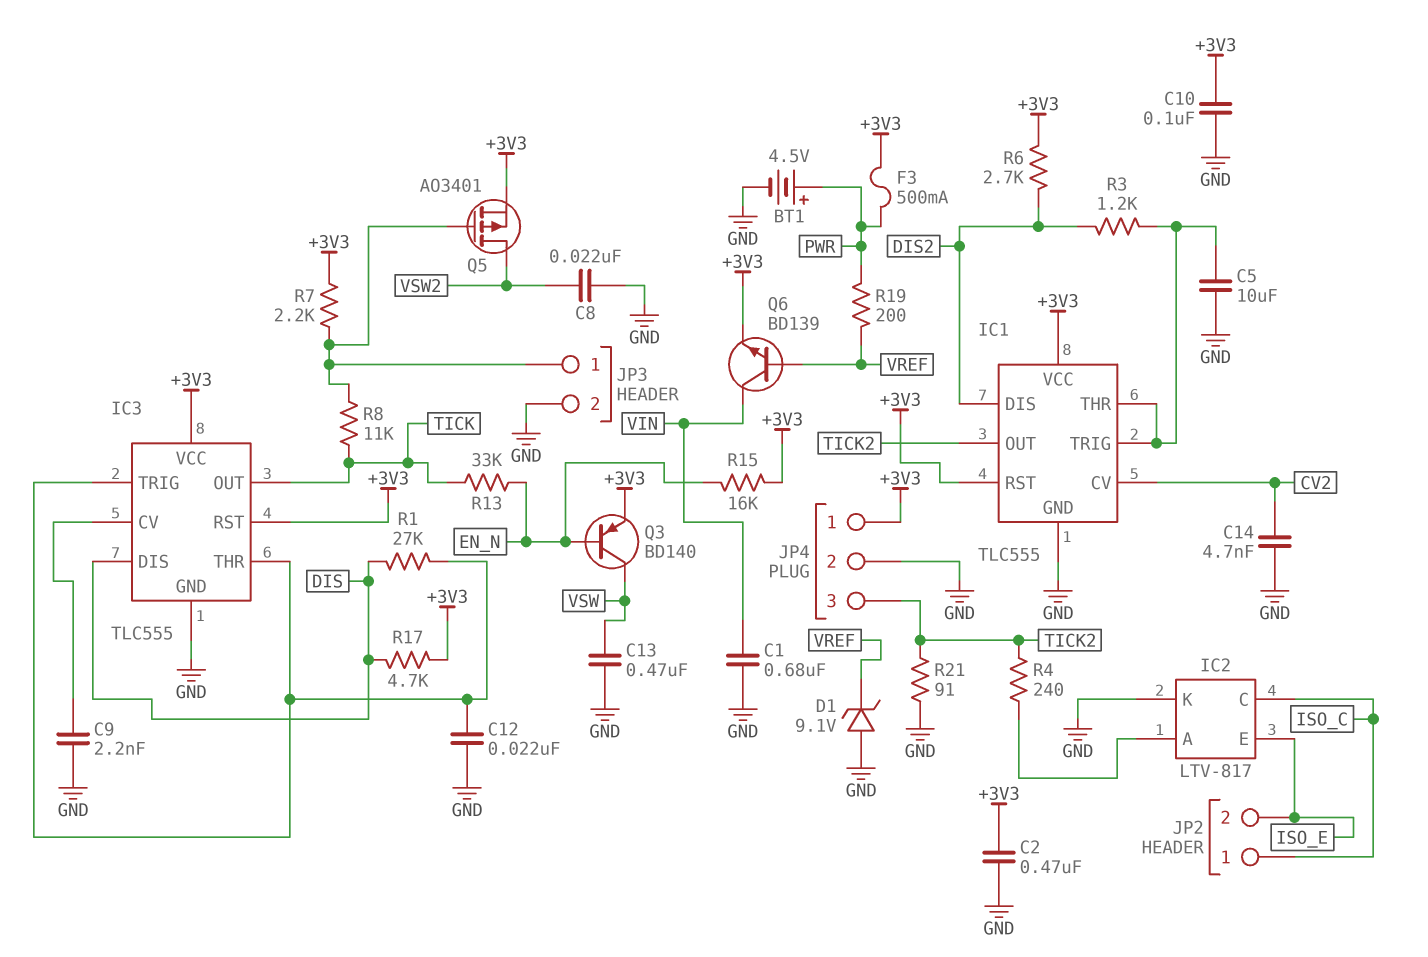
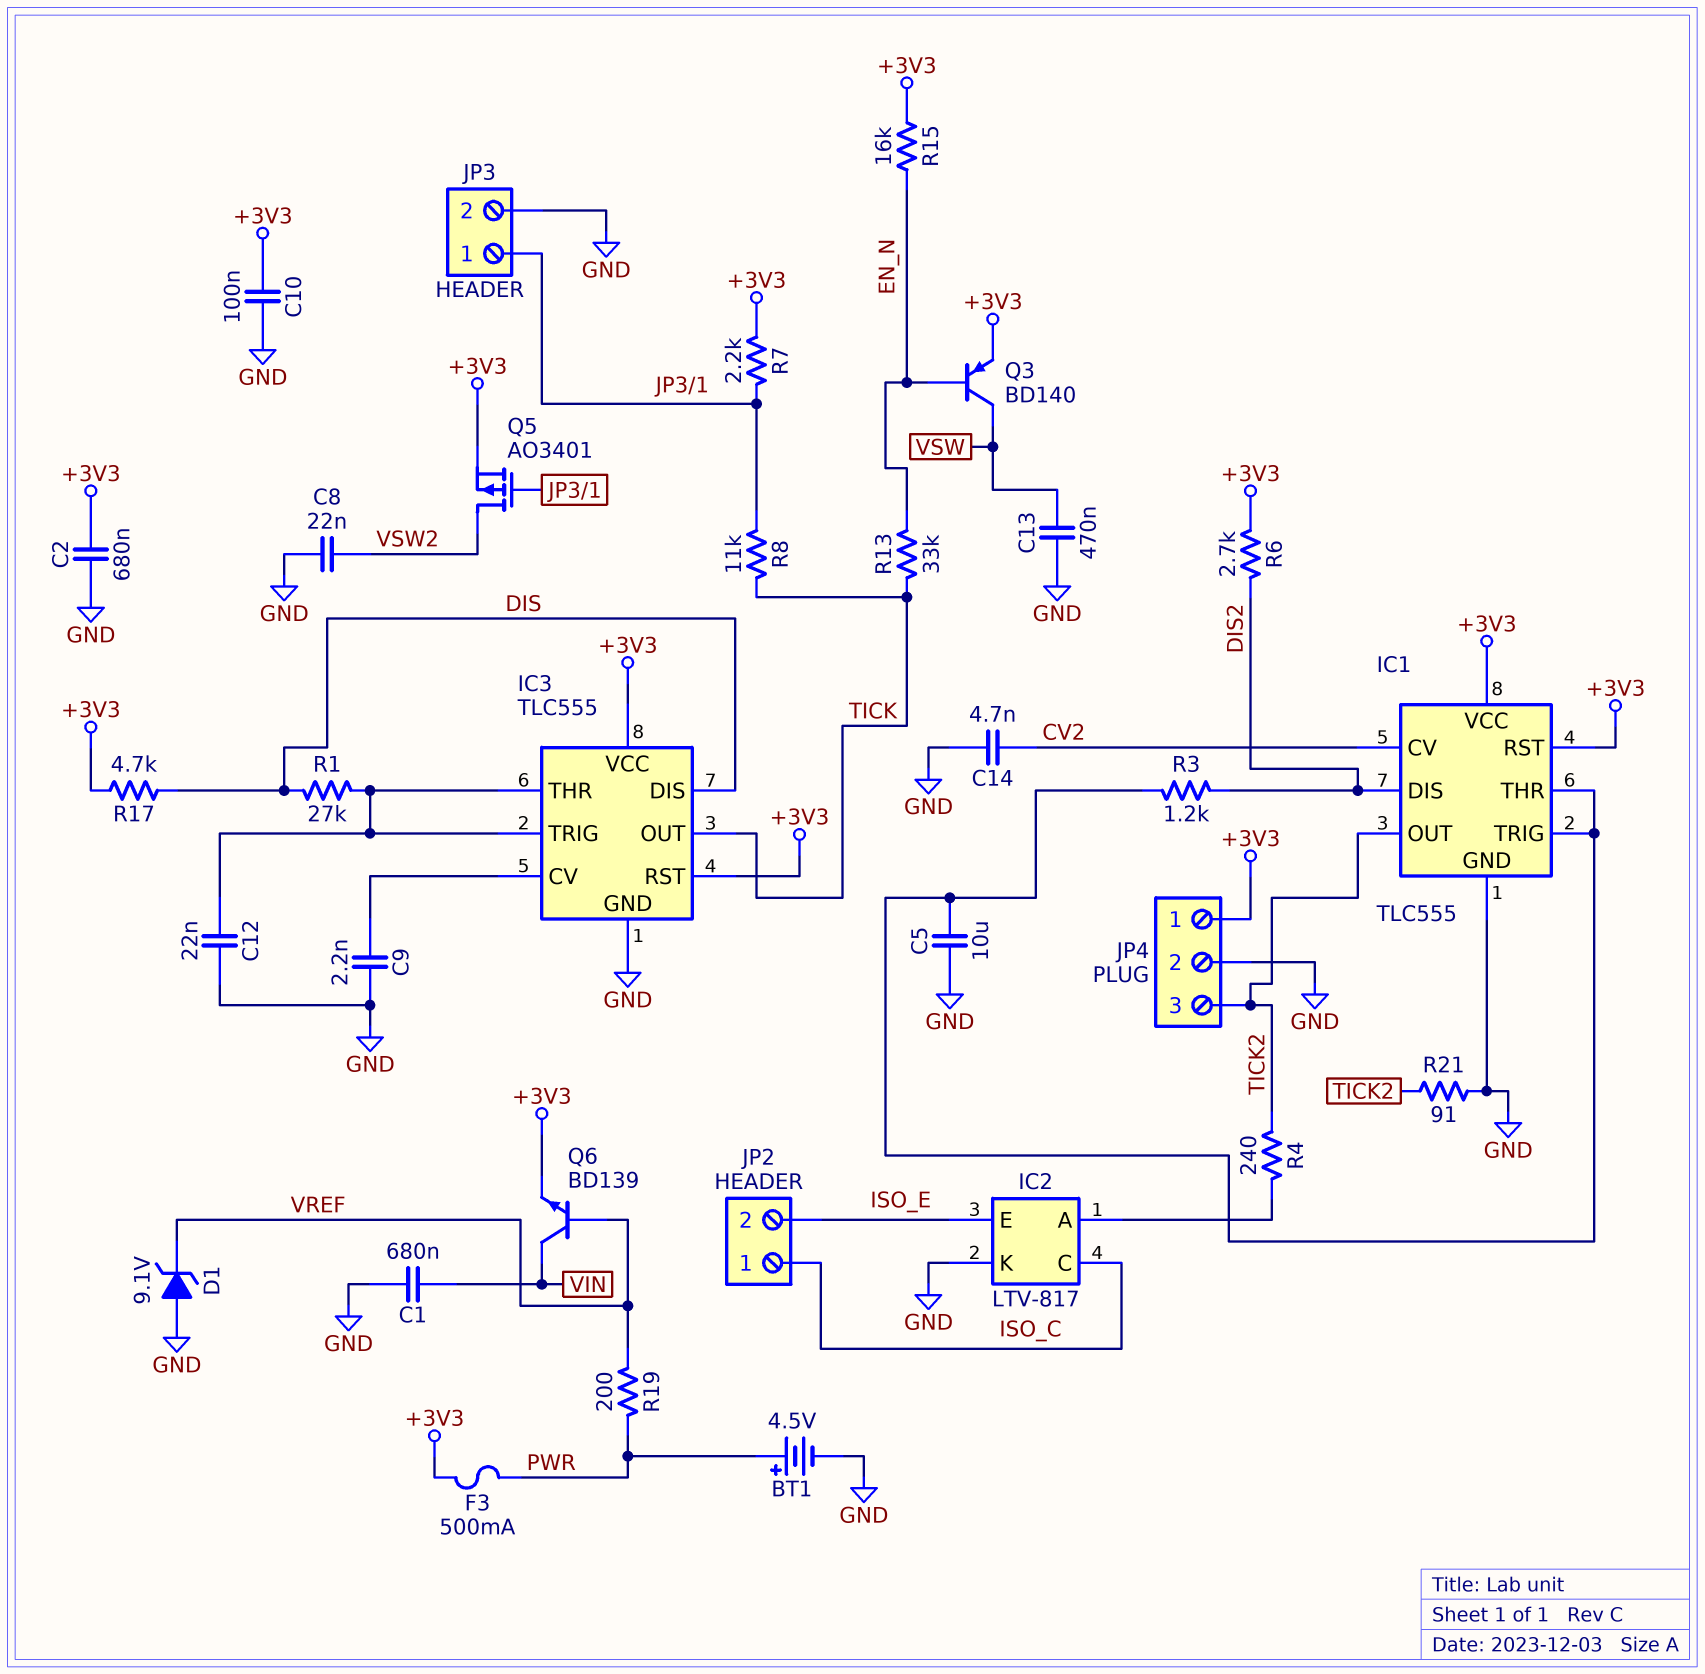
C2: 470nF (+3V3, GND) -> 680nF (+3V3, GND)

